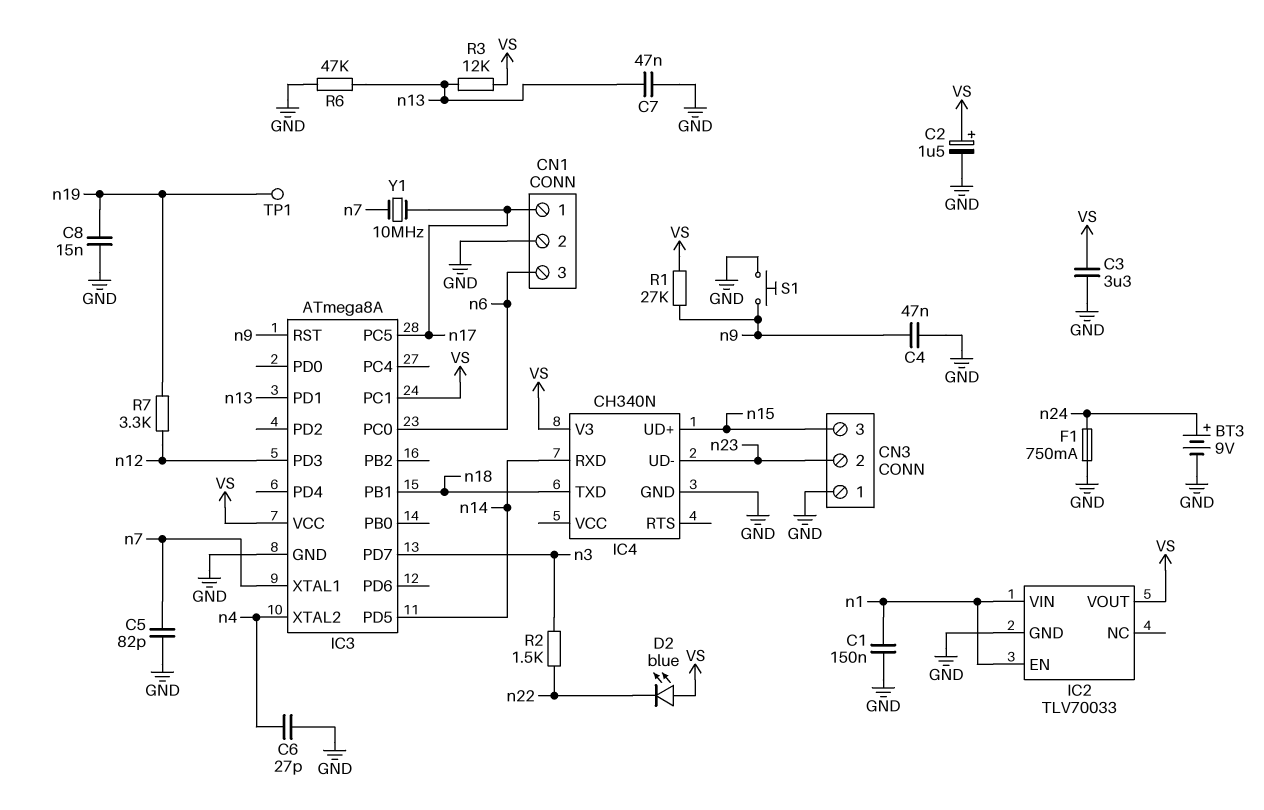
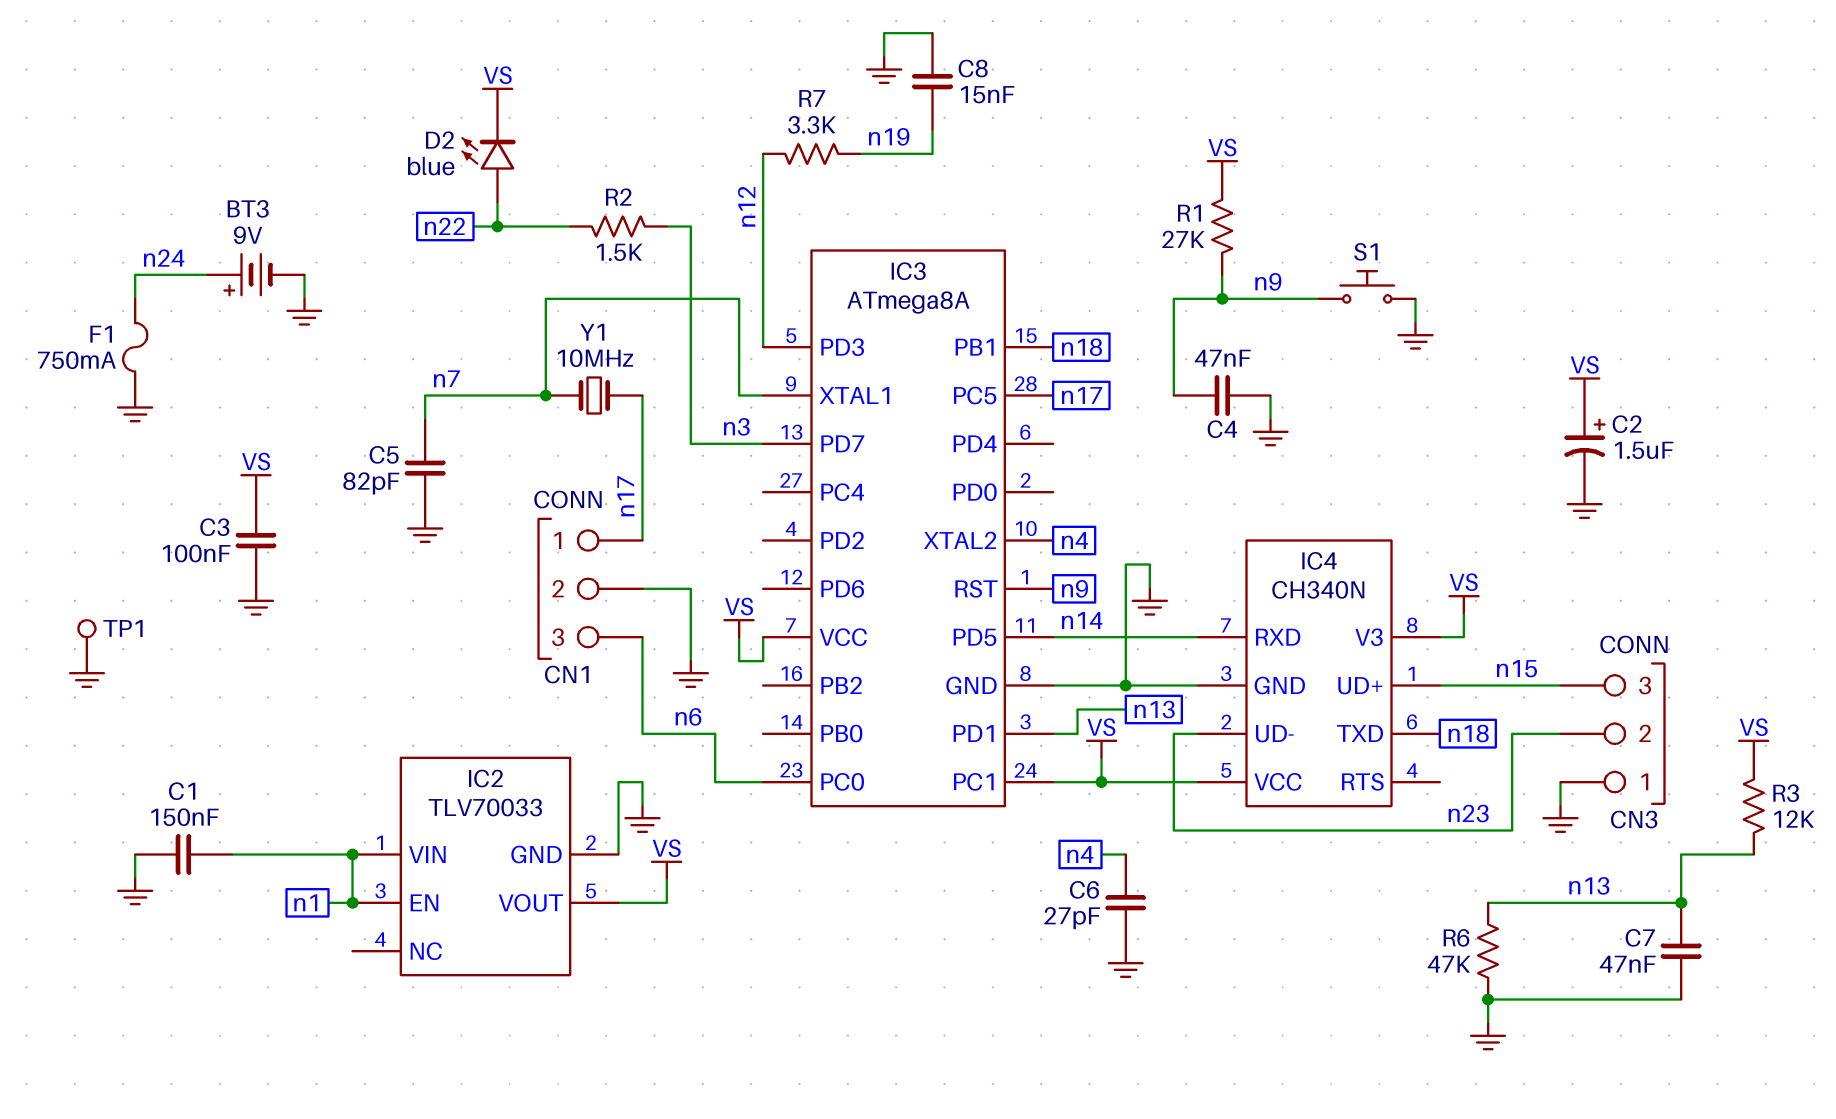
C3: 3.3uF (GND, VS) -> 100nF (GND, VS)
D2: LED blue (A VS, K n22) -> LED blue (A n22, K VS)
IC4 pin VCC: none -> VS
TP1: test point (n19) -> test point (GND)

